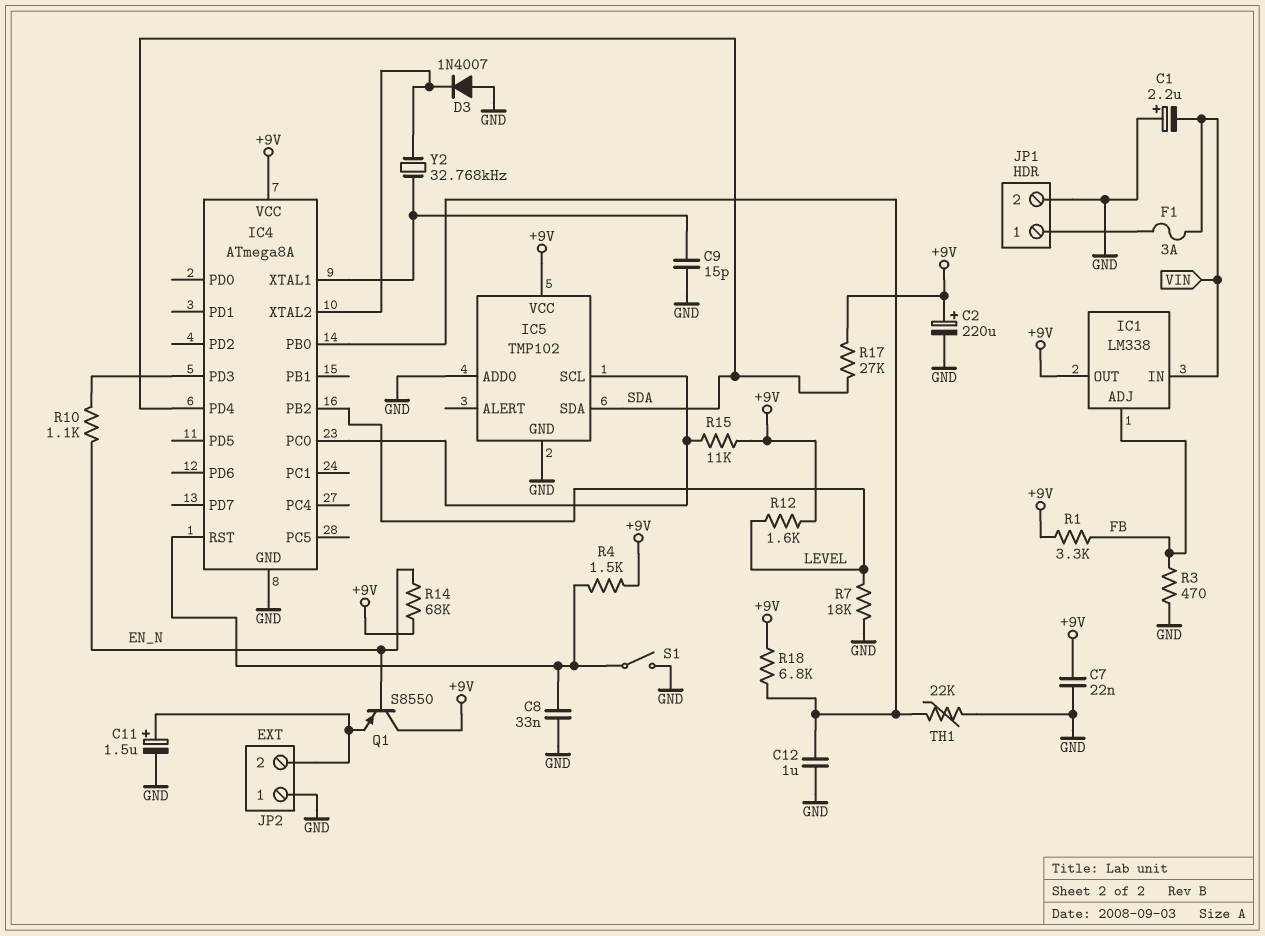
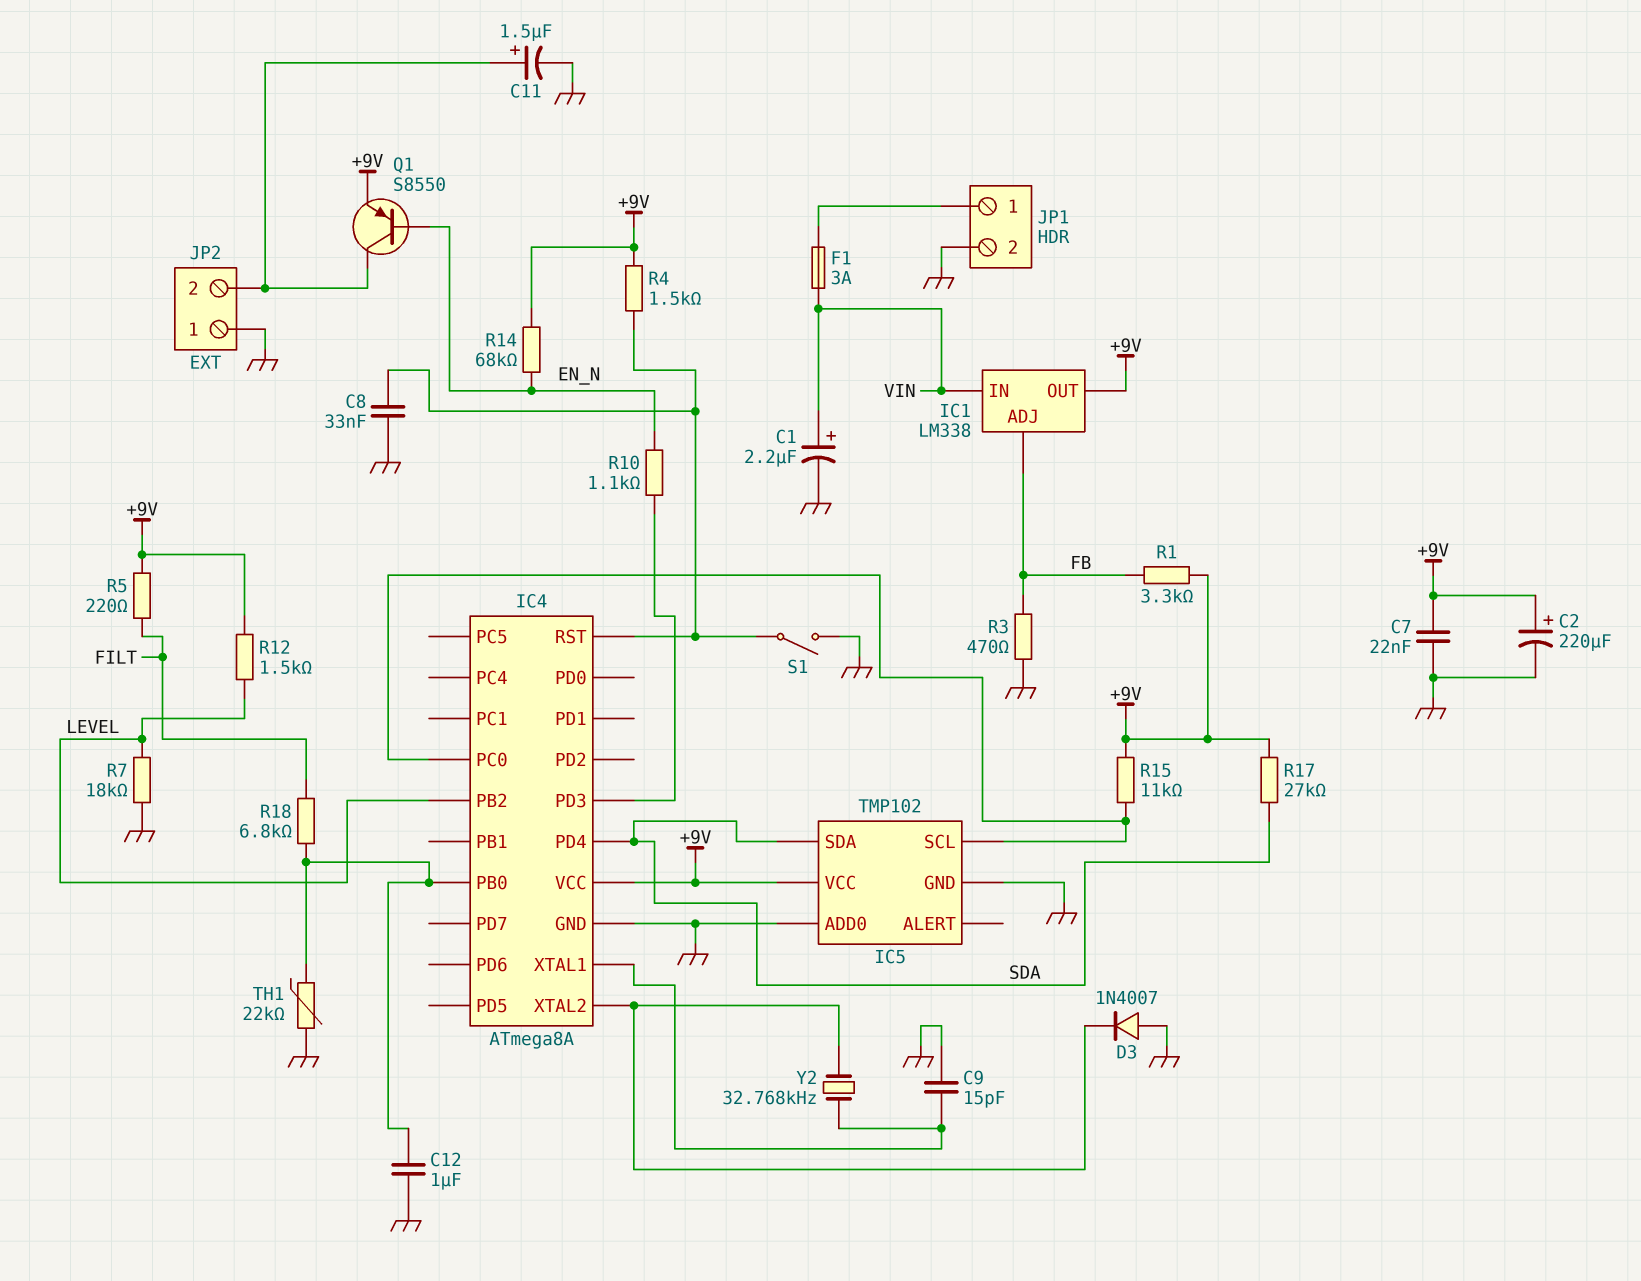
C1: 2.2uF (plus GND, minus VIN) -> 2.2uF (plus VIN, minus GND)
Q1: PNP S8550 (B EN_N, C +9V, E JP2/2) -> PNP S8550 (B EN_N, C JP2/2, E +9V)
R5: none -> 220 (+9V, FILT)
R12: 1.6k (+9V, LEVEL) -> 1.5k (+9V, LEVEL)
R18: 6.8k (+9V, IC4/PB0) -> 6.8k (FILT, IC4/PB0)

